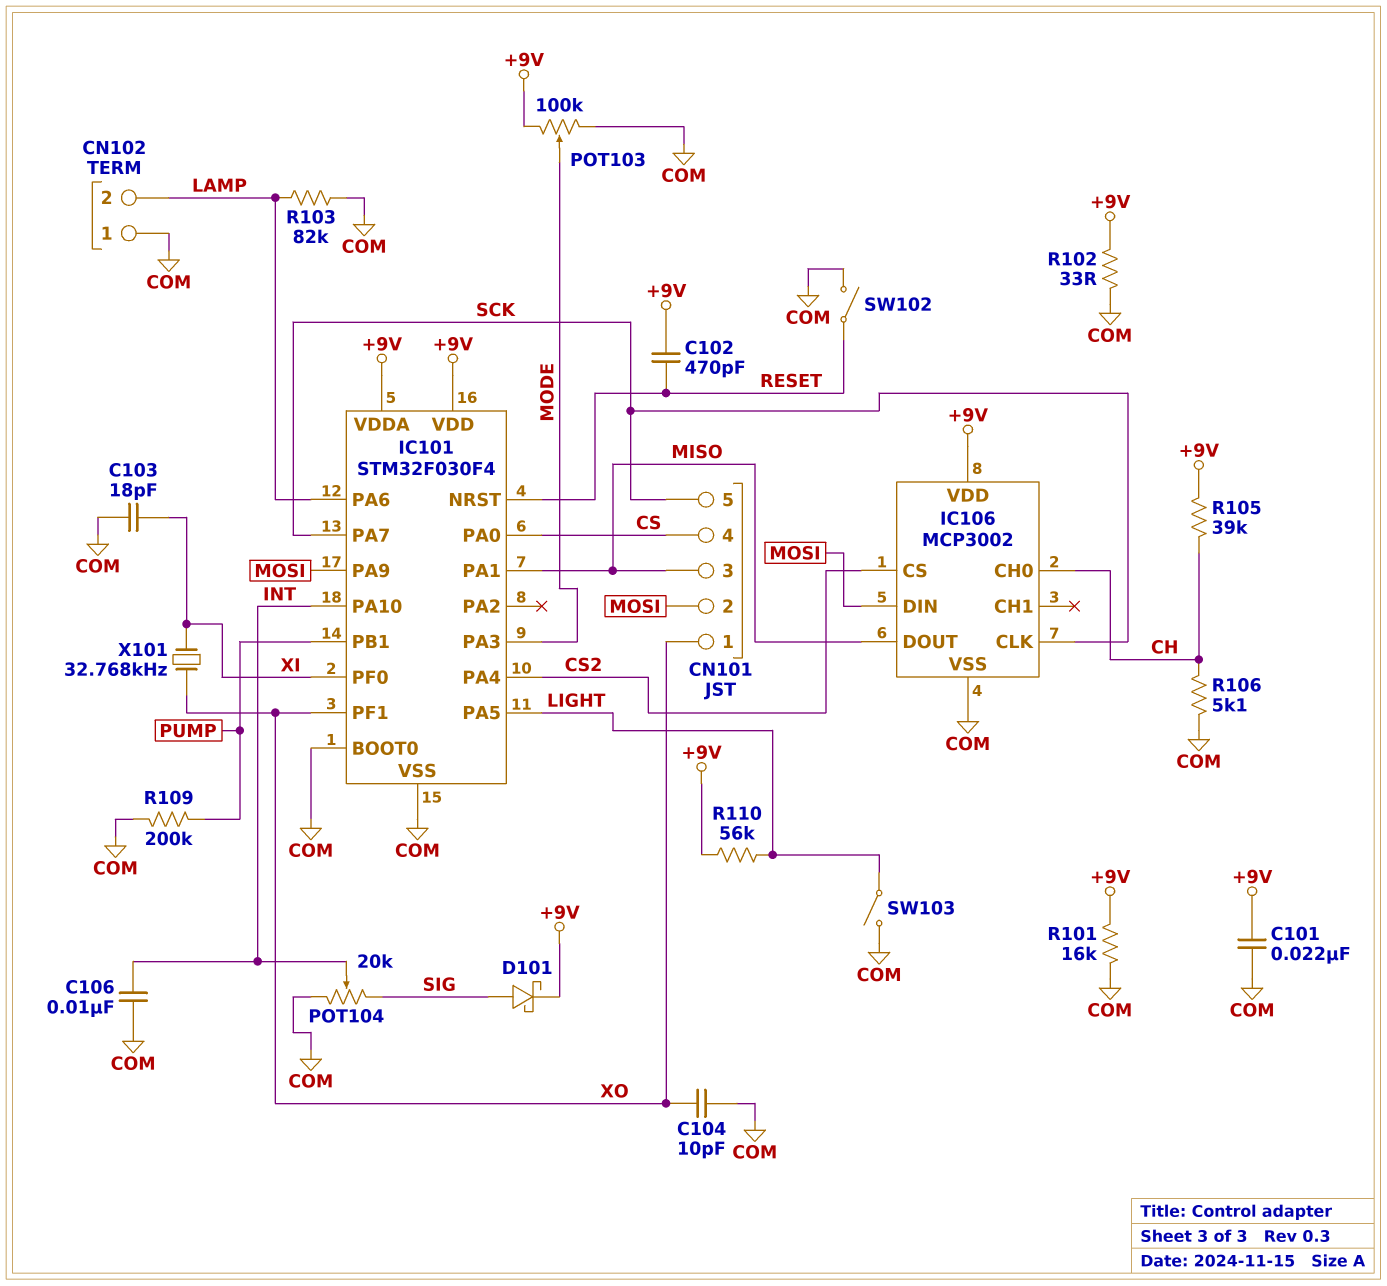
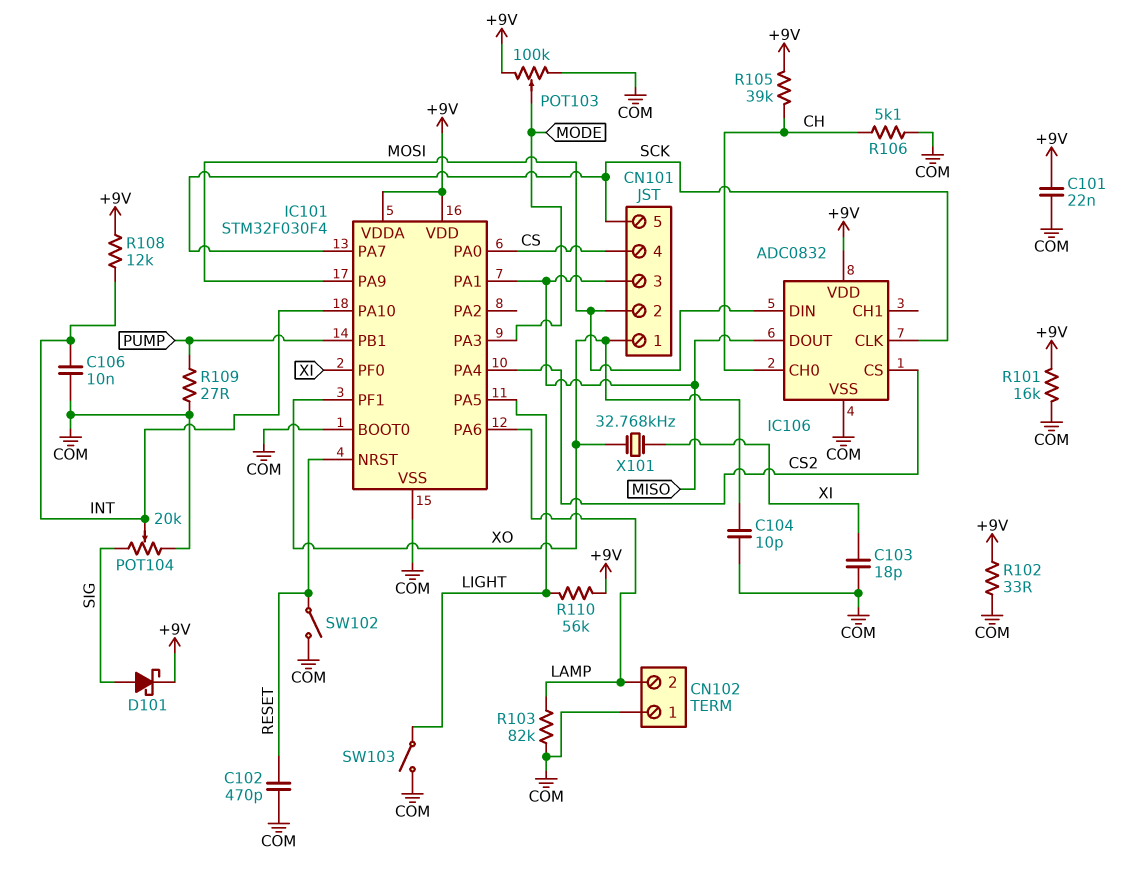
C102: 470pF (+9V, RESET) -> 470pF (COM, RESET)
IC106: MCP3002 -> ADC0832
R108: none -> 12k (+9V, INT)
R109: 200k (COM, PUMP) -> 27 (COM, PUMP)

